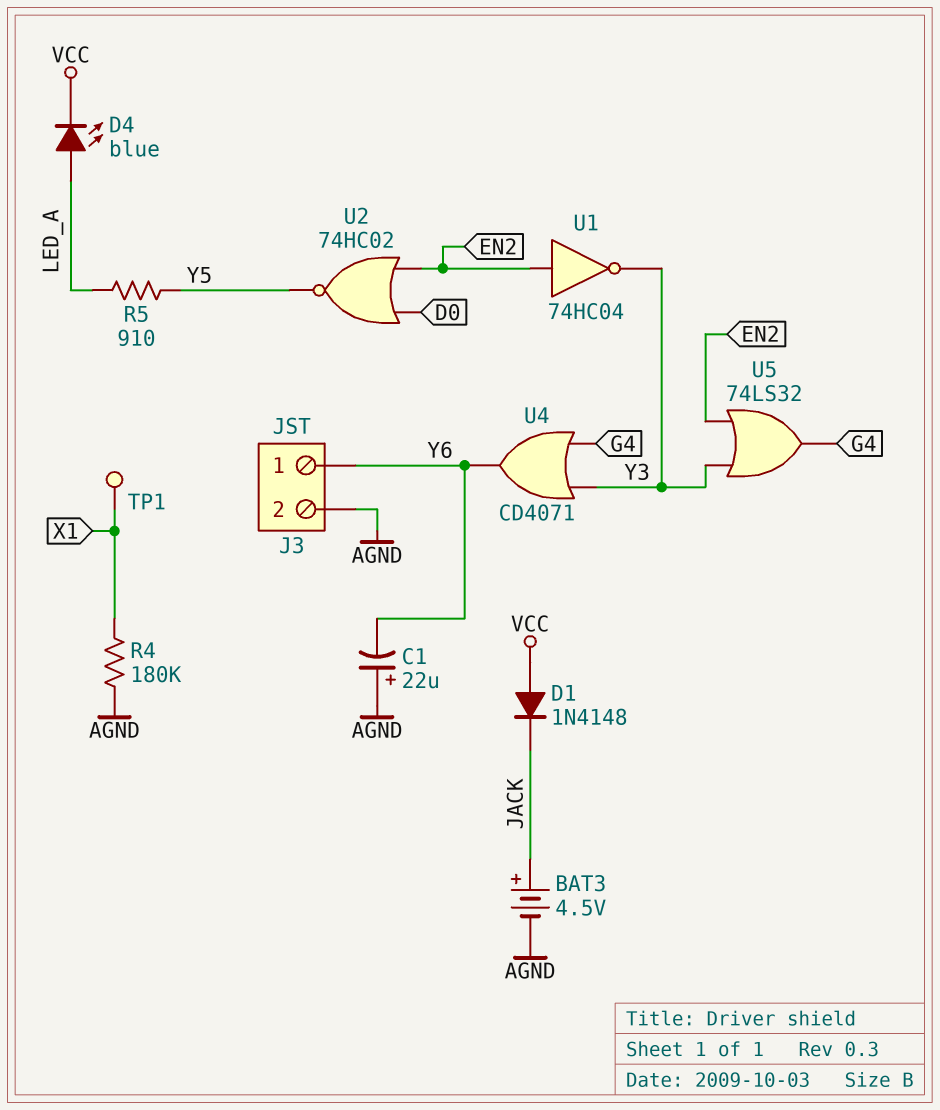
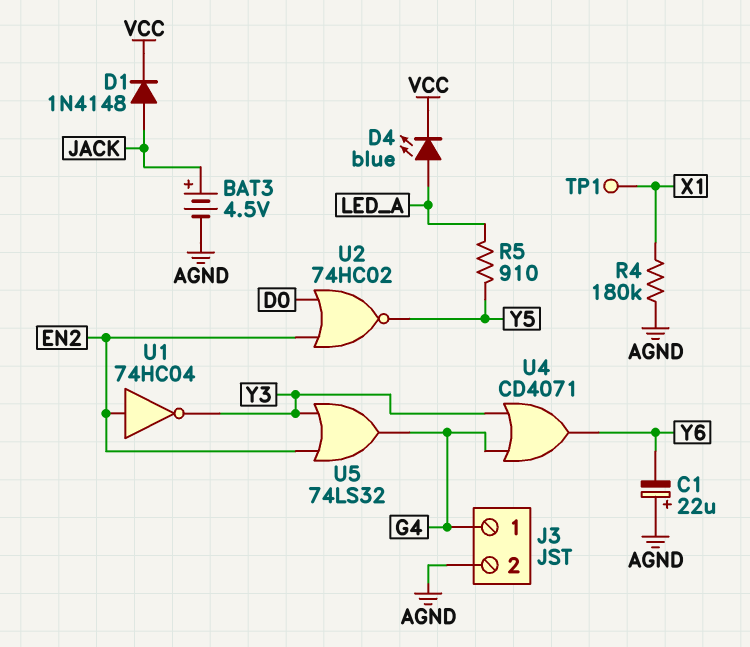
D1: diode 1N4148 (A VCC, K JACK) -> diode 1N4148 (A JACK, K VCC)
J3 pin 1: Y6 -> G4

